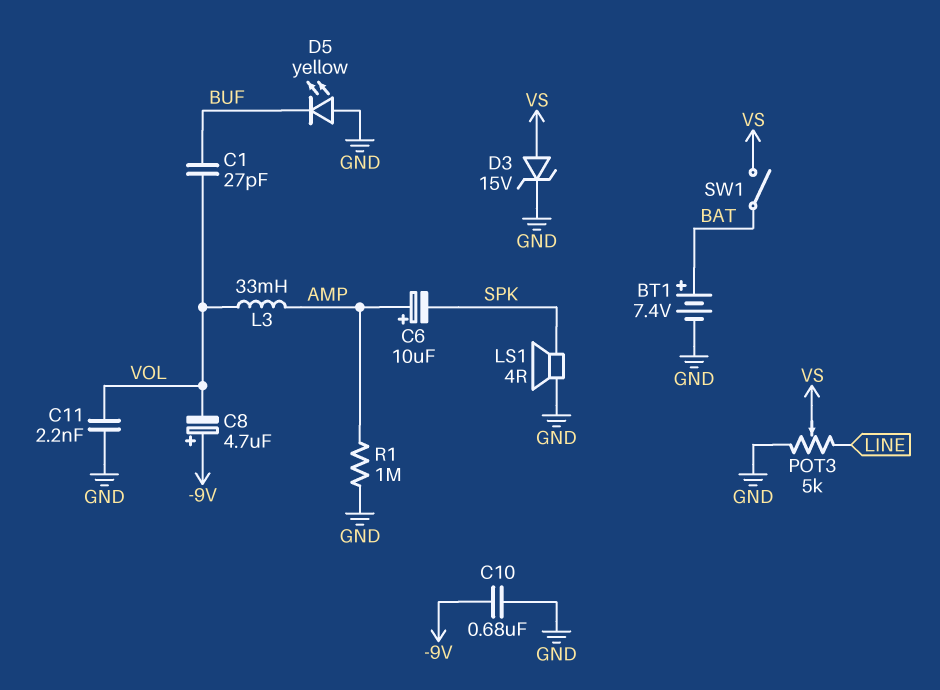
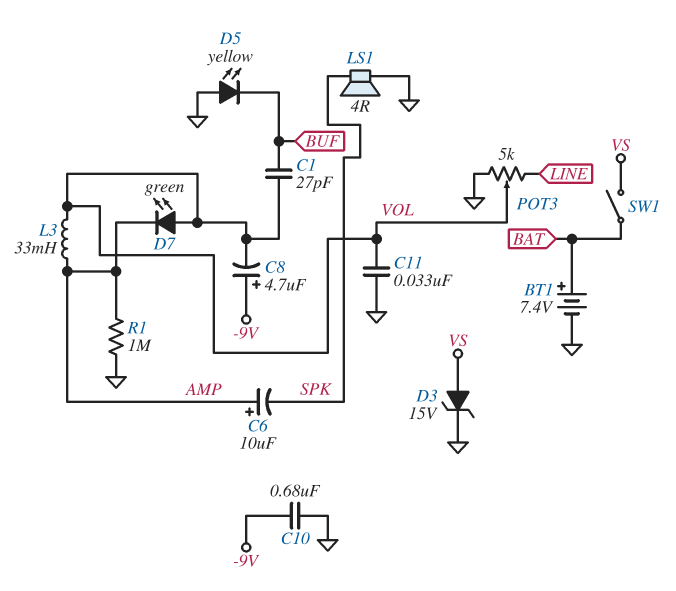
C11: 2.2nF (GND, VOL) -> 33nF (GND, VOL)
D7: none -> LED green (A VOL, K AMP)
POT3: 5k (GND, LINE, wiper VS) -> 5k (GND, LINE, wiper VOL)

